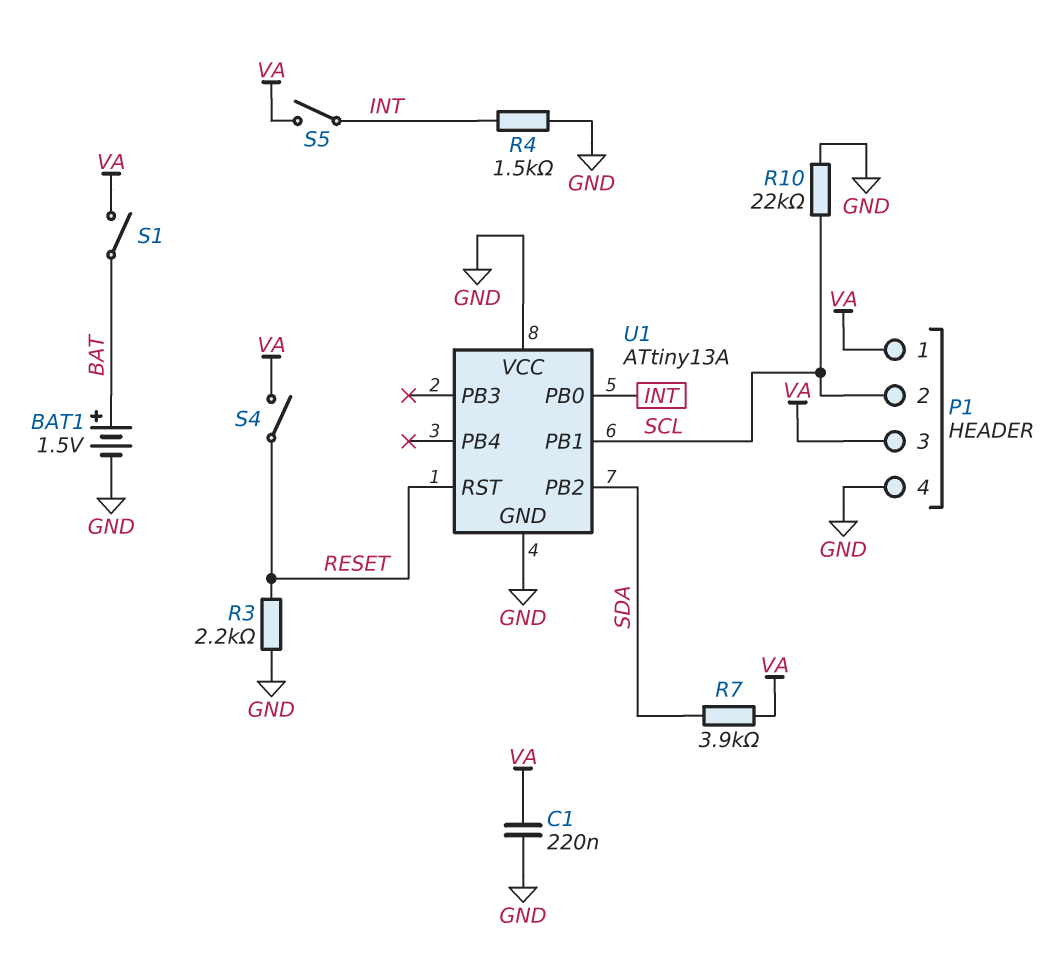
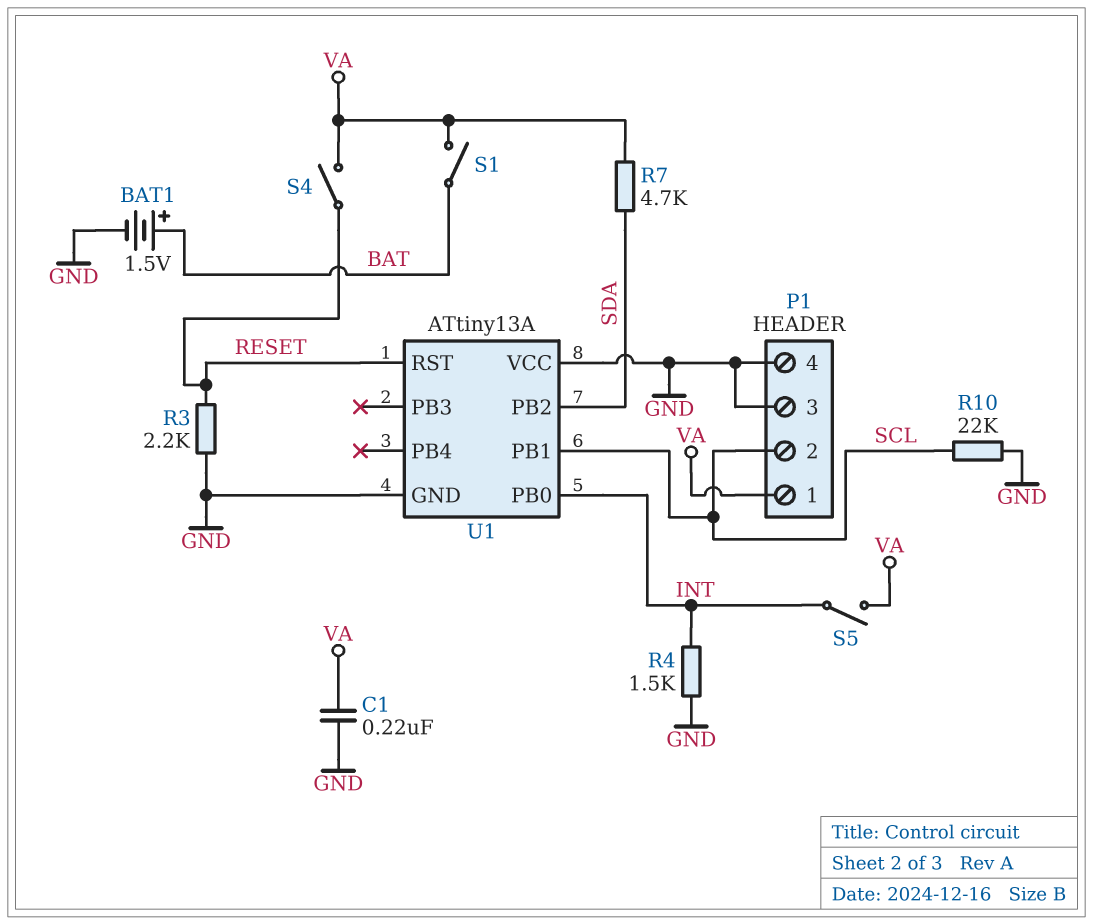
P1 pin 3: VA -> GND
R7: 3.9k (SDA, VA) -> 4.7k (SDA, VA)

